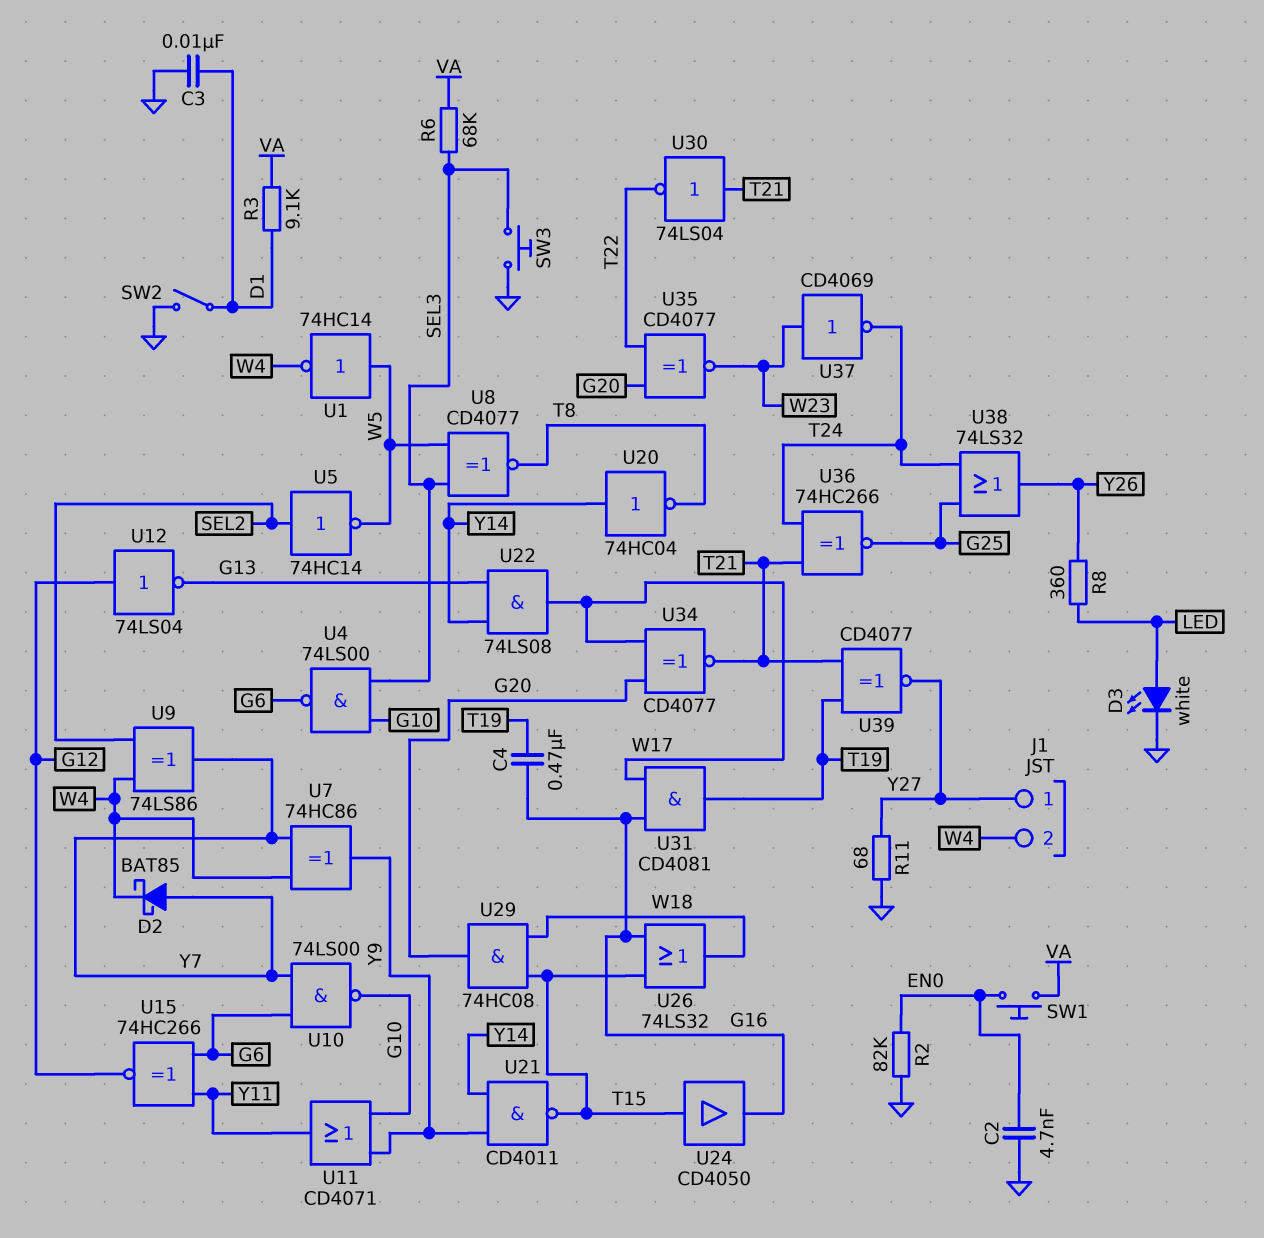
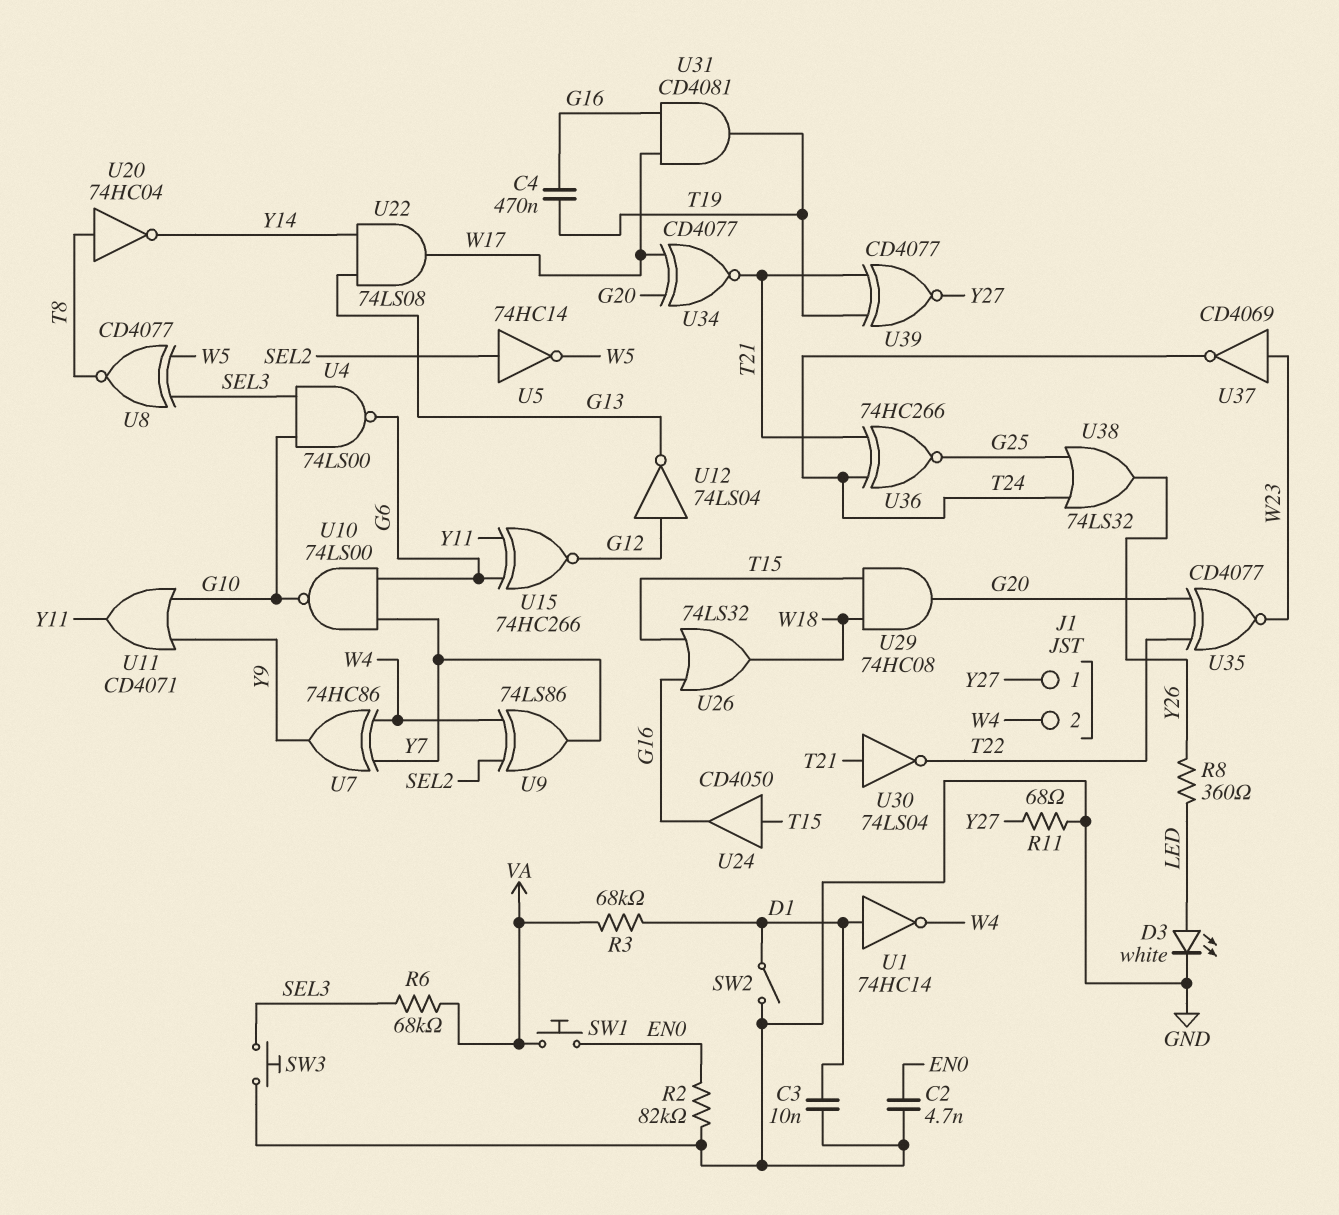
D2: schottky BAT85 (A Y7, K W4) -> none
R3: 9.1k (D1, VA) -> 68k (D1, VA)
U1: NOT 74HC14 (in W5, out W4) -> NOT 74HC14 (in D1, out W4)
U20: NOT 74HC04 (in Y14, out T8) -> NOT 74HC04 (in T8, out Y14)
U21: NAND CD4011 (in Y9, in Y14, out T15) -> none

